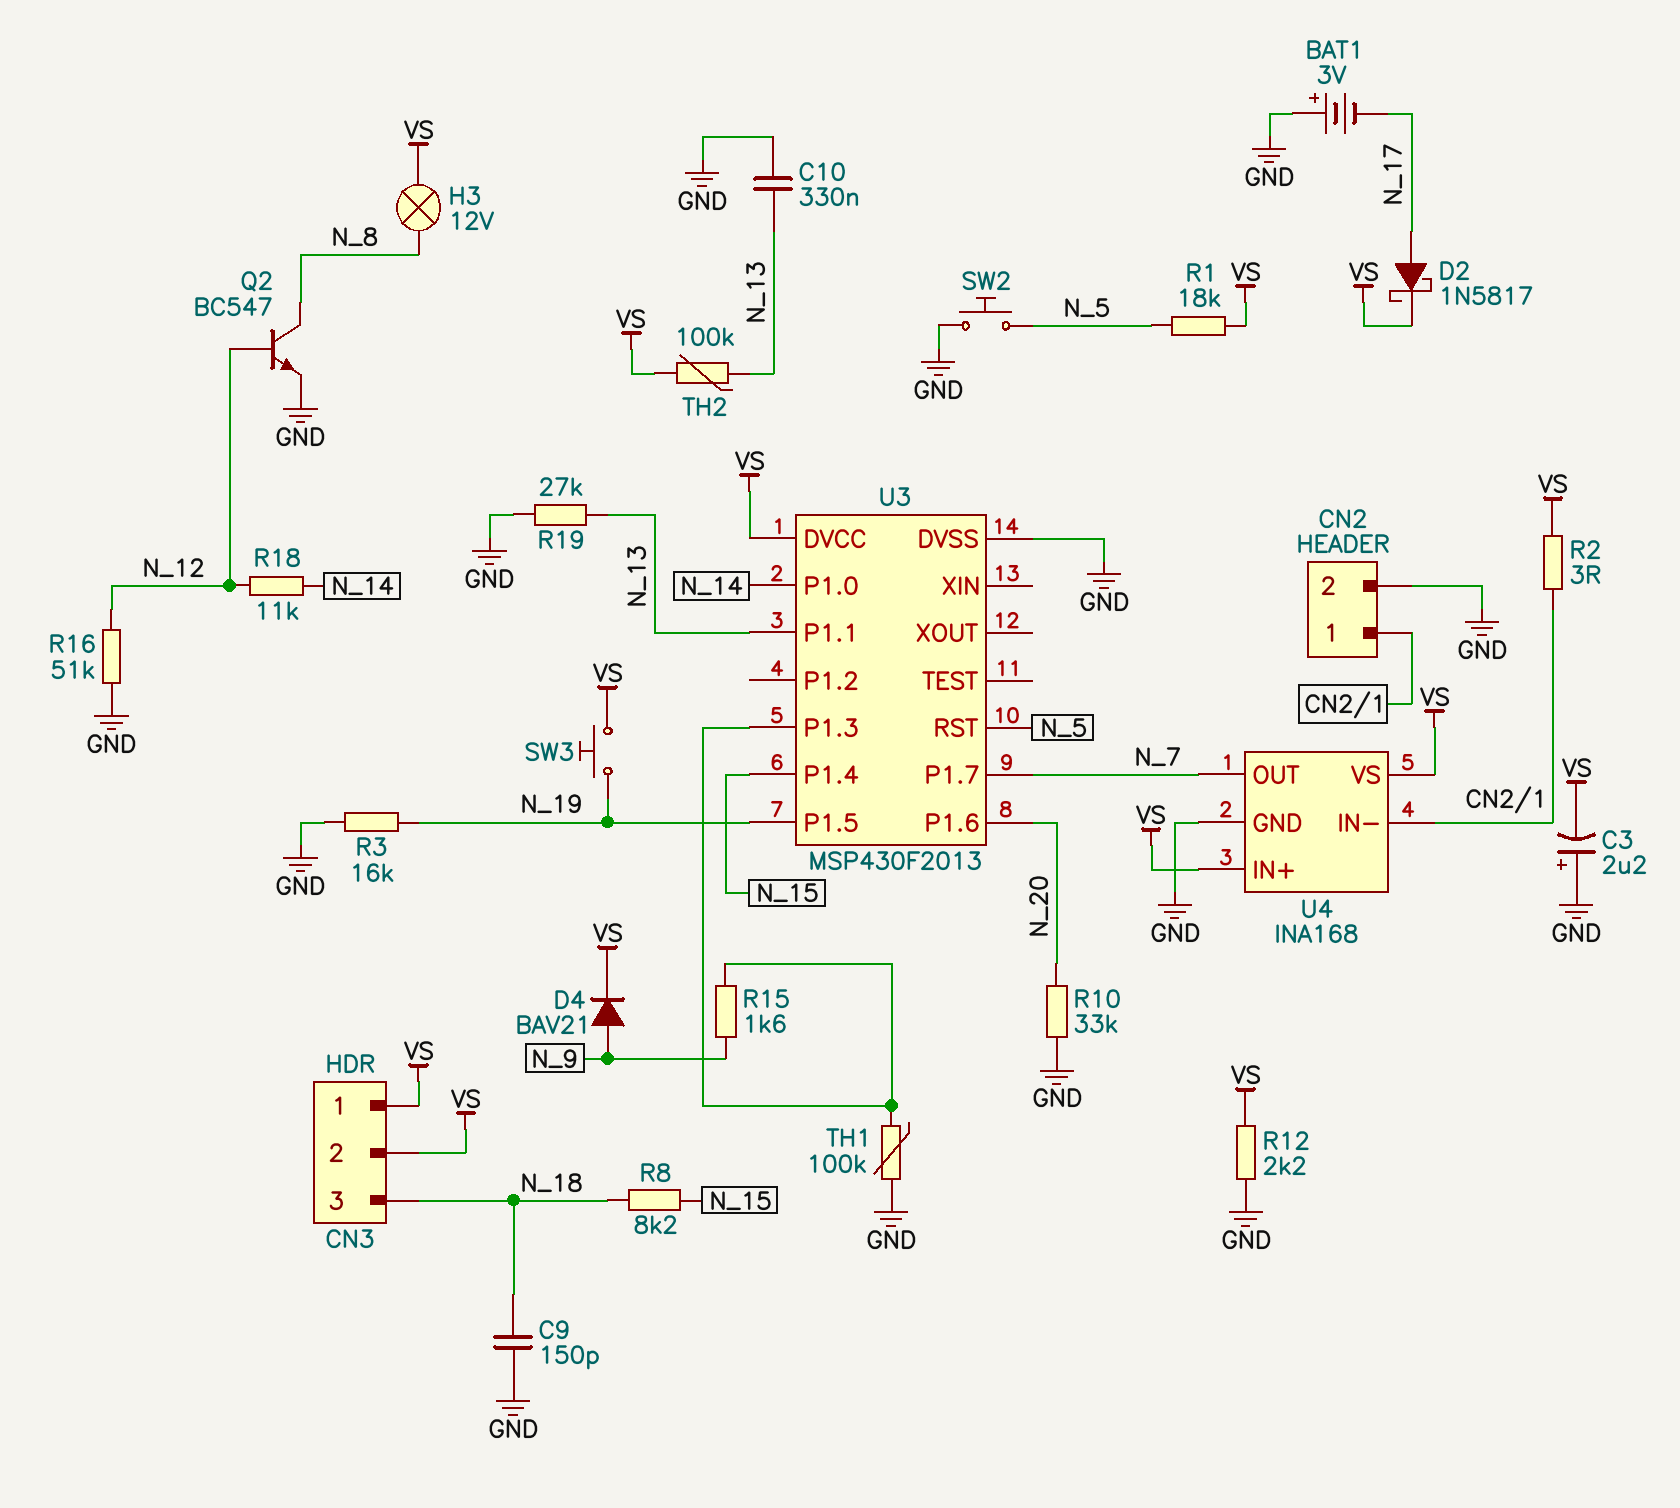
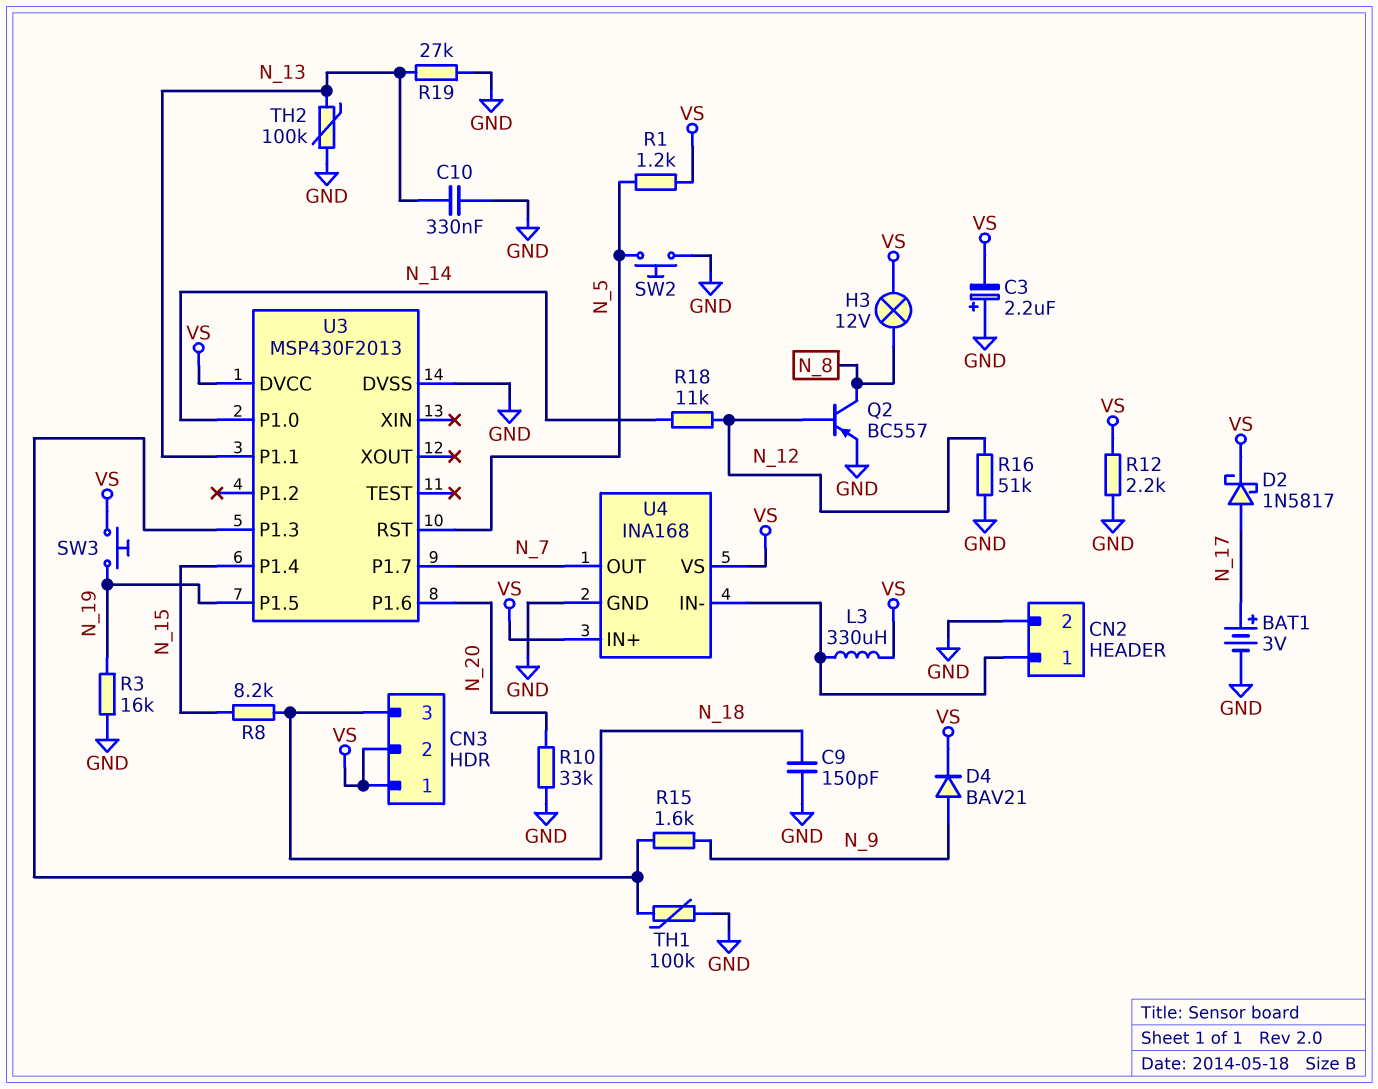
BAT1: 3V (plus GND, minus N_17) -> 3V (plus N_17, minus GND)
L3: none -> 330uH (CN2/1, VS)
Q2: NPN BC547 (B N_12, C N_8, E GND) -> PNP BC557 (B N_12, C N_8, E GND)
R1: 18k (N_5, VS) -> 1.2k (N_5, VS)
R2: 3 (CN2/1, VS) -> none
TH2: 100k (N_13, VS) -> 100k (GND, N_13)

